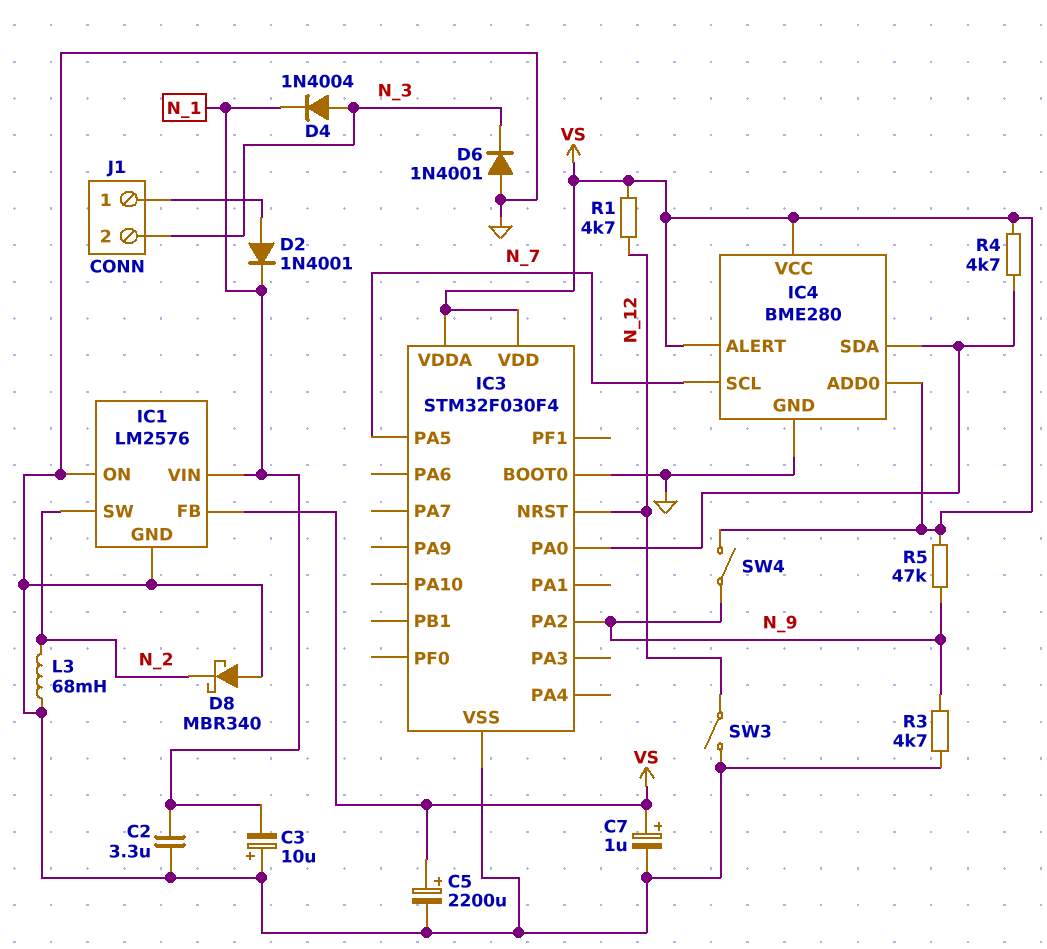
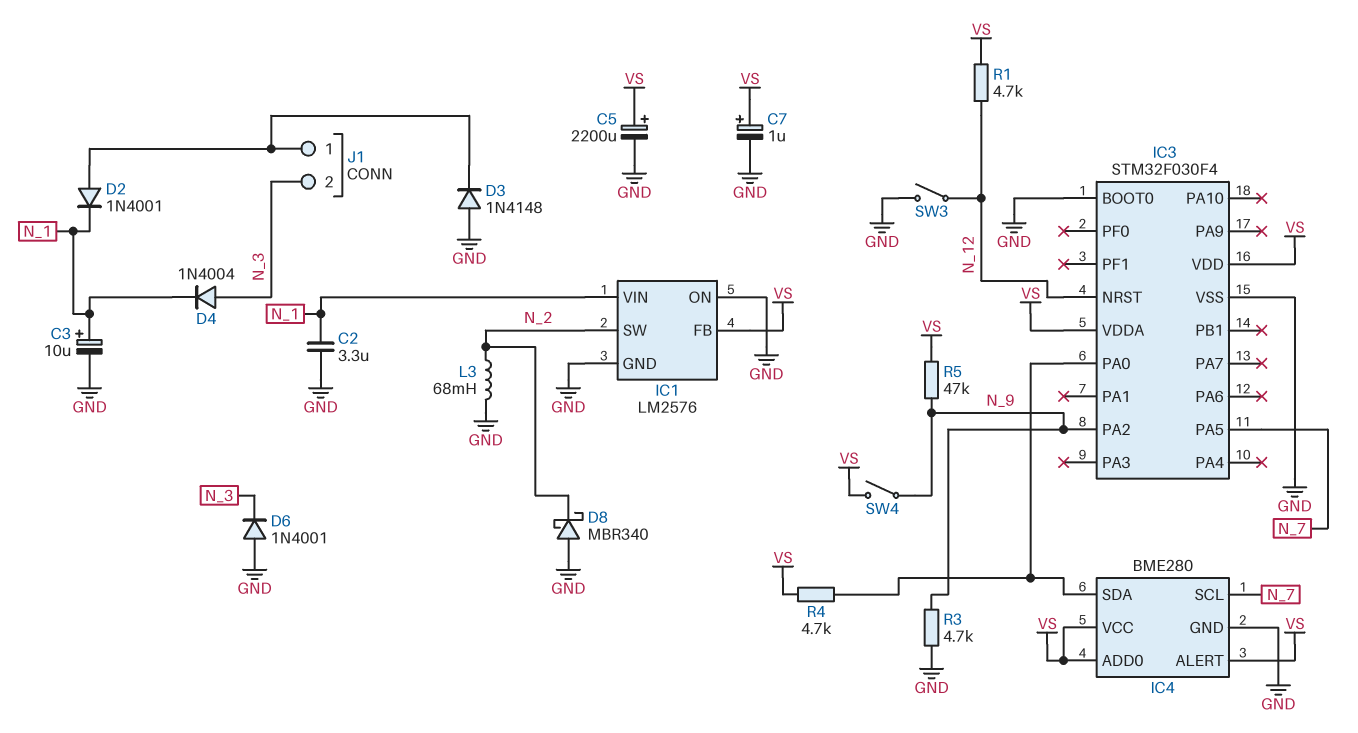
C3: 10uF (plus GND, minus N_1) -> 10uF (plus N_1, minus GND)
D3: none -> diode 1N4148 (A GND, K J1/1)

